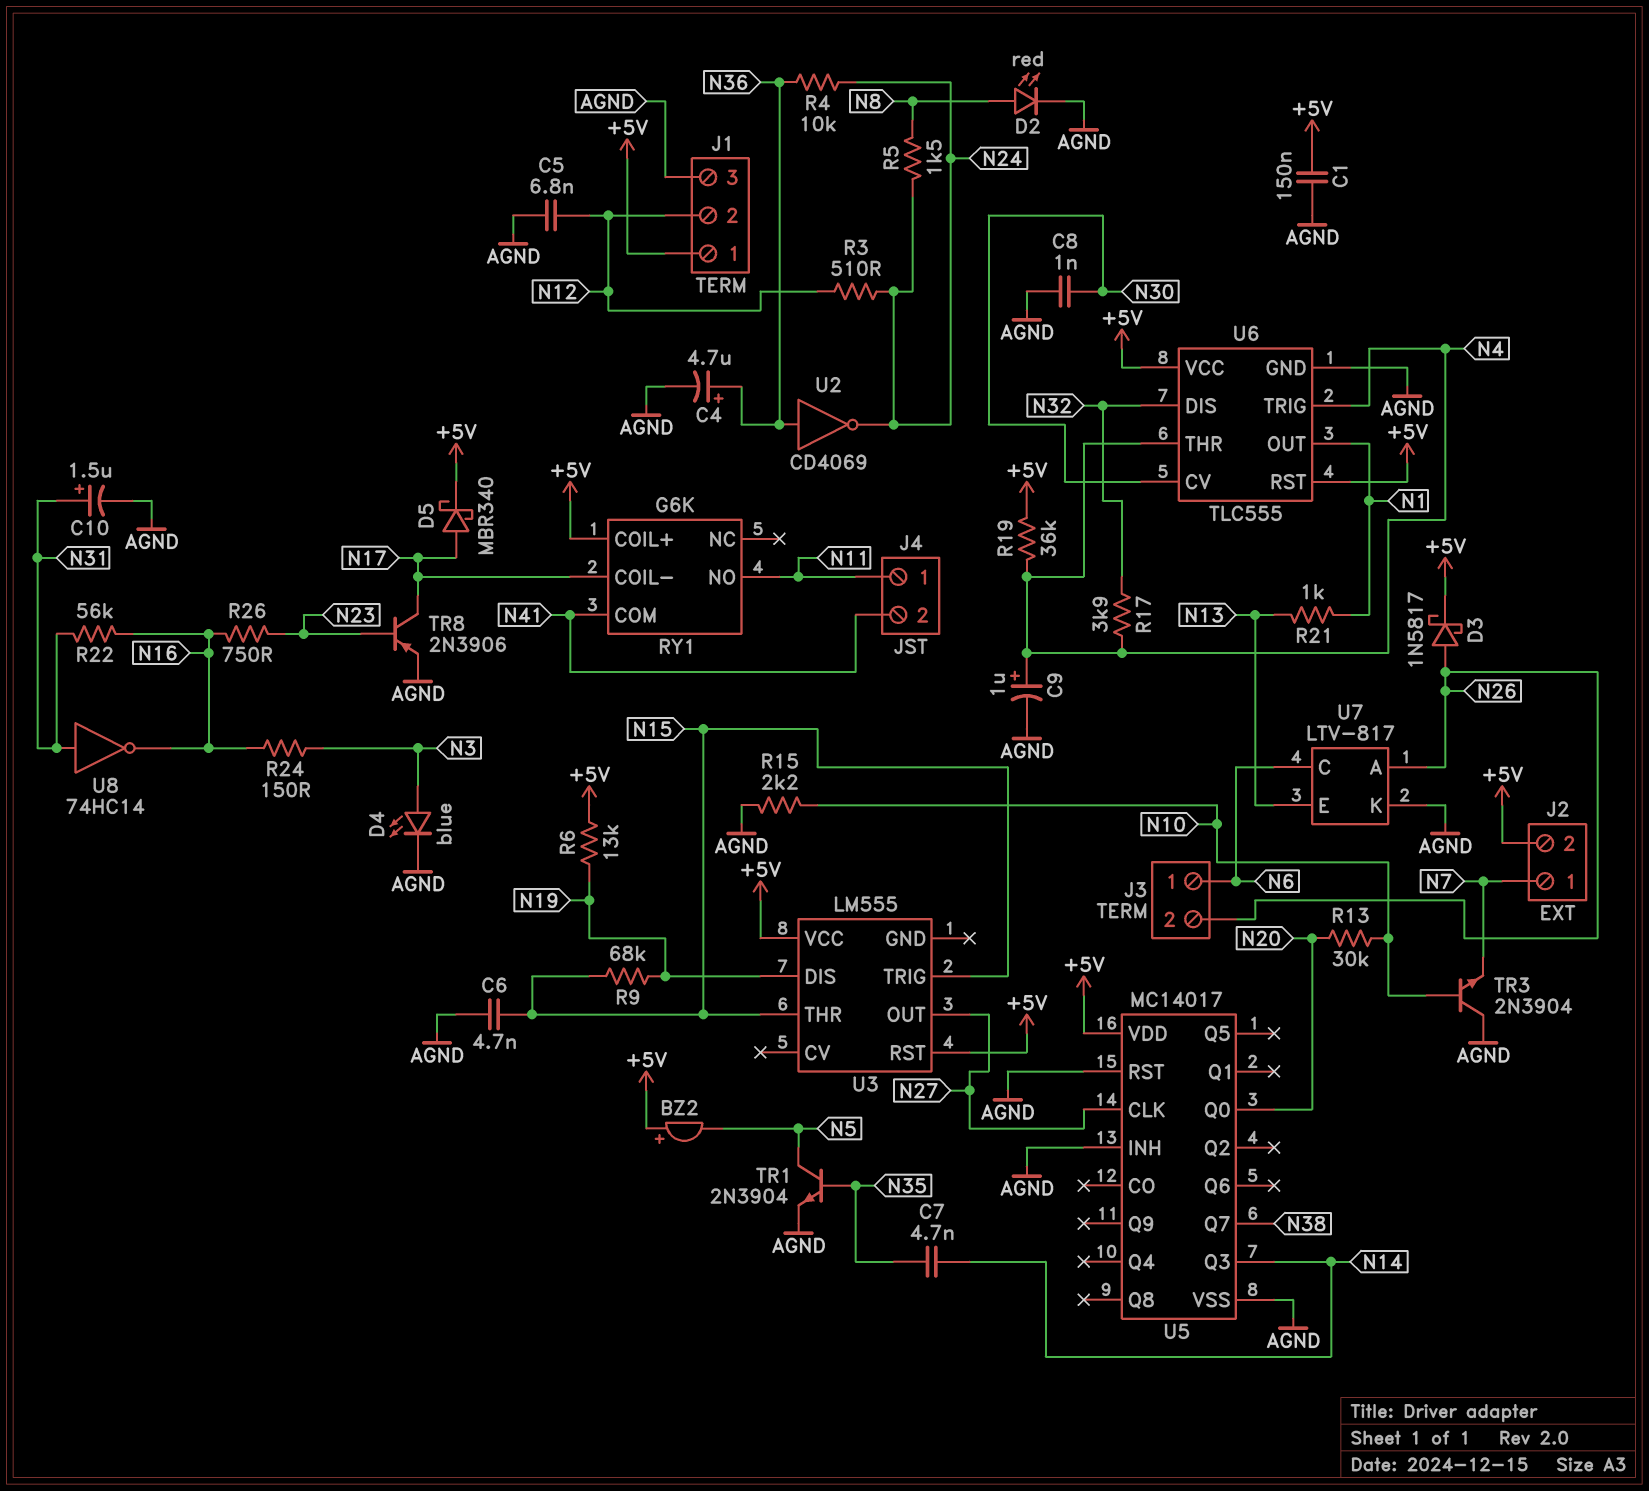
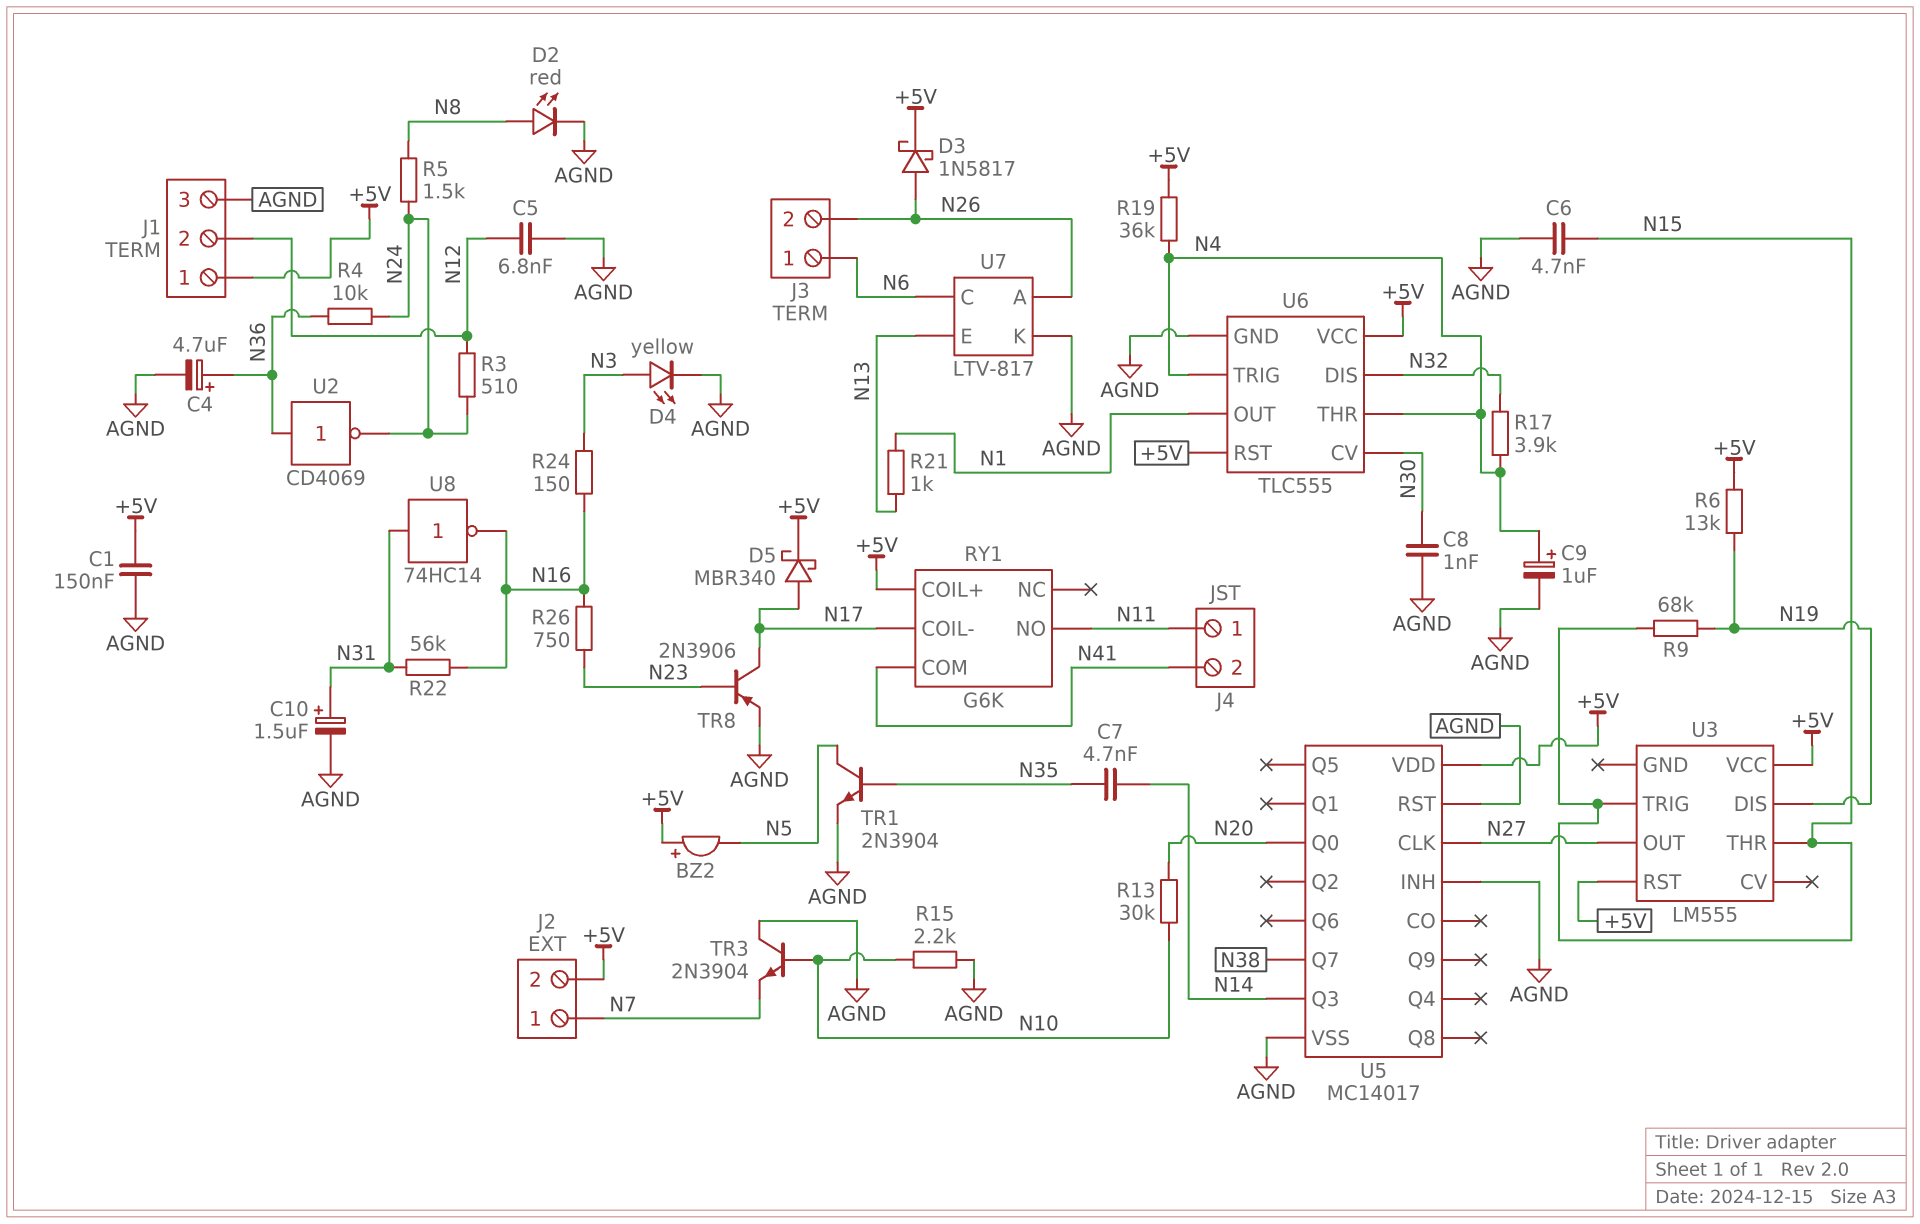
D4: LED blue (A N3, K AGND) -> LED yellow (A N3, K AGND)

